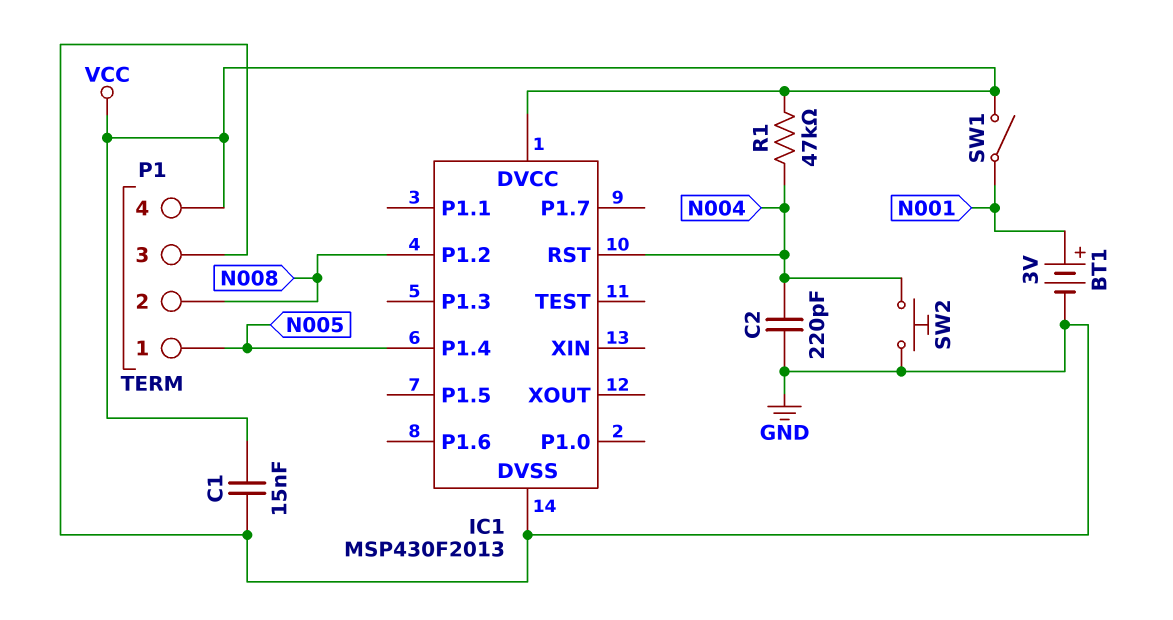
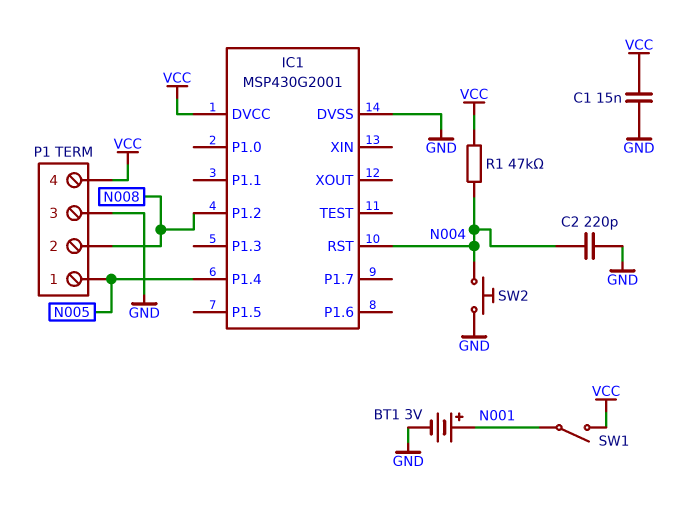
IC1: MSP430F2013 -> MSP430G2001

